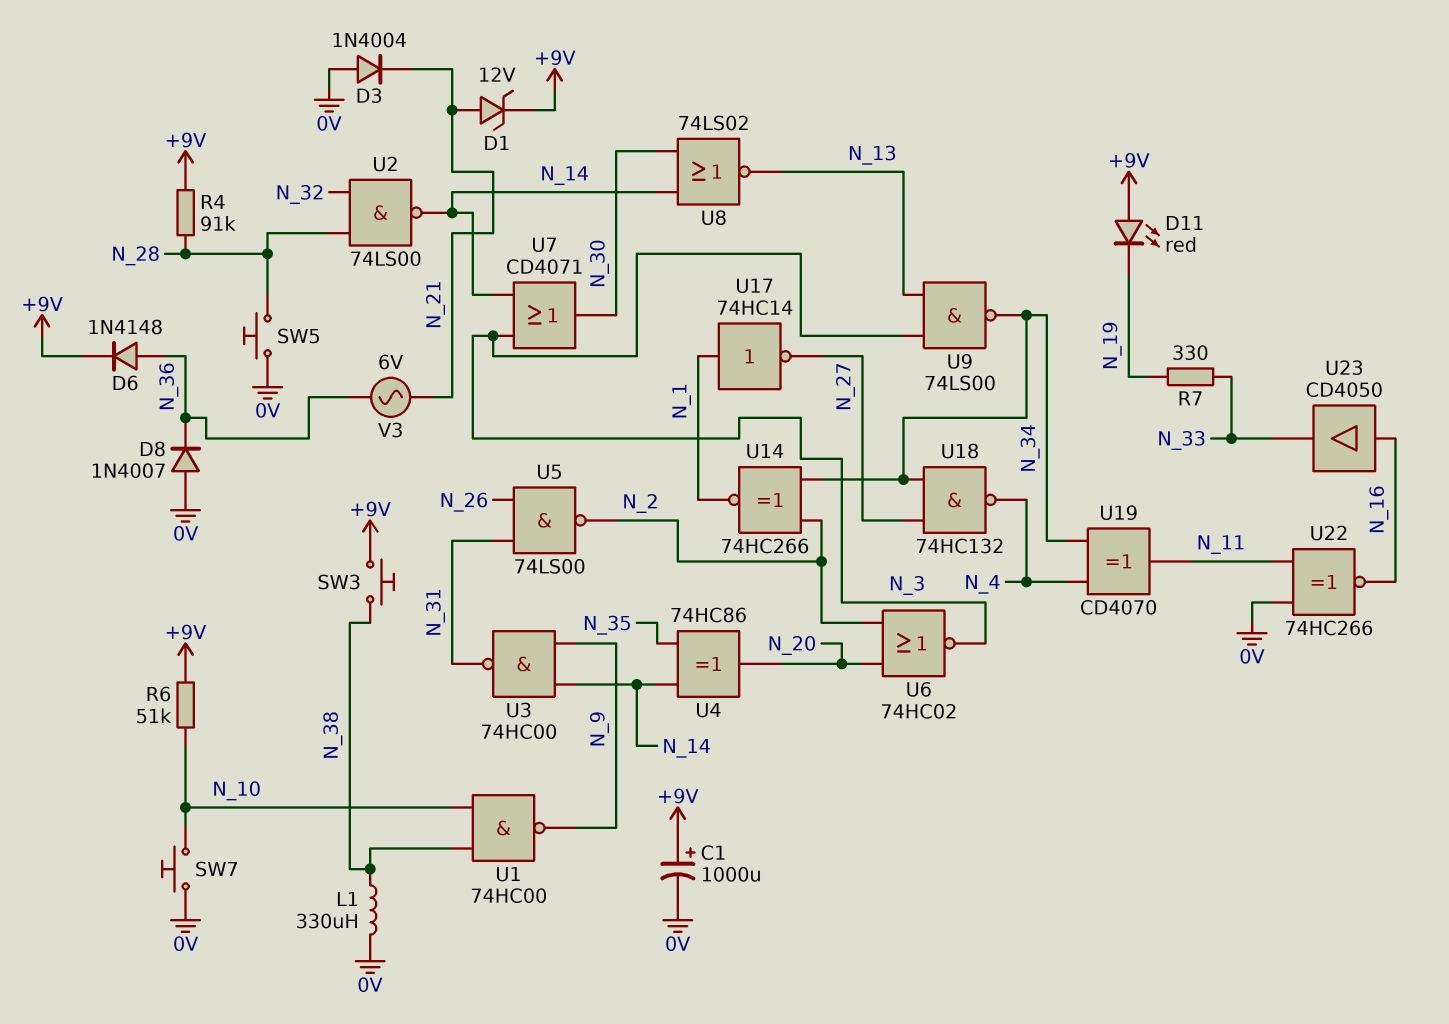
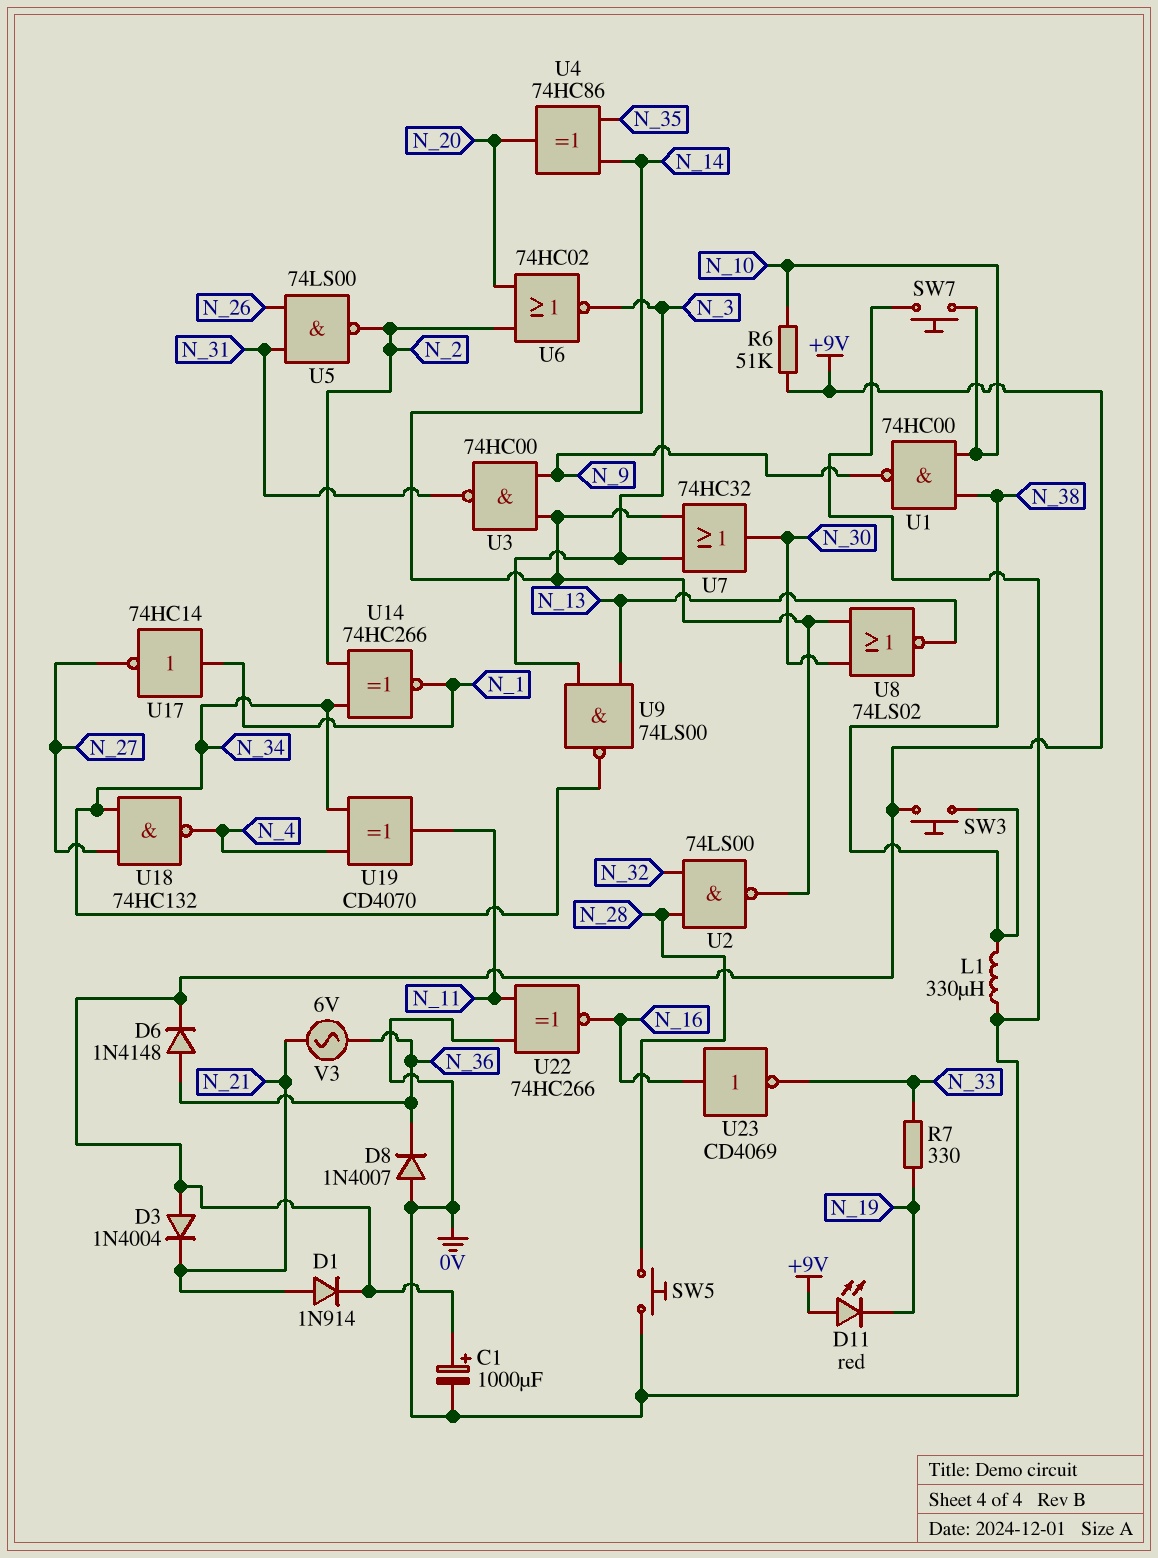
D1: zener 12V (A N_21, K +9V) -> diode 1N914 (A N_21, K +9V)
D3: diode 1N4004 (A 0V, K N_21) -> diode 1N4004 (A +9V, K N_21)
R4: 91k (+9V, N_28) -> none
U7: OR CD4071 (in N_3, in N_14, out N_30) -> OR 74HC32 (in N_3, in N_14, out N_30)
U23: buffer CD4050 (in N_16, out N_33) -> NOT CD4069 (in N_16, out N_33)

